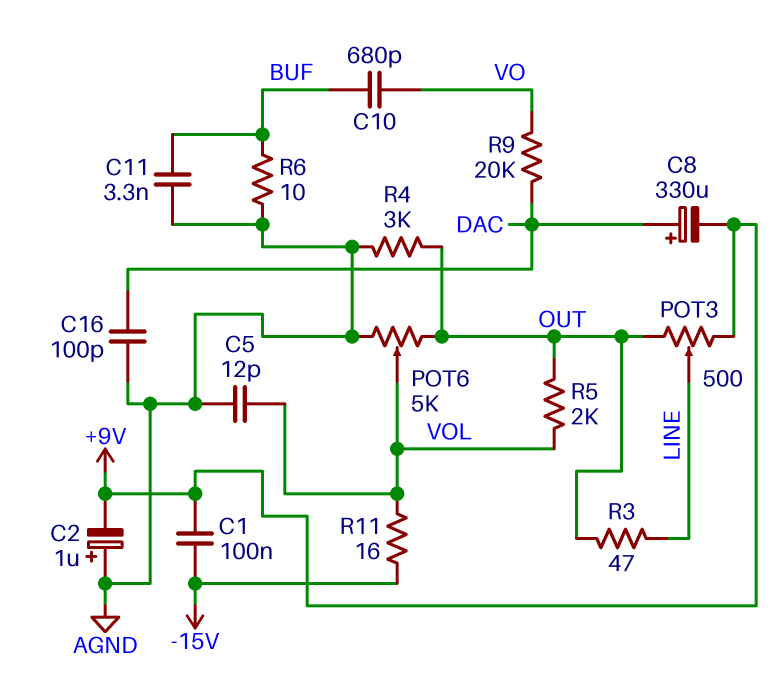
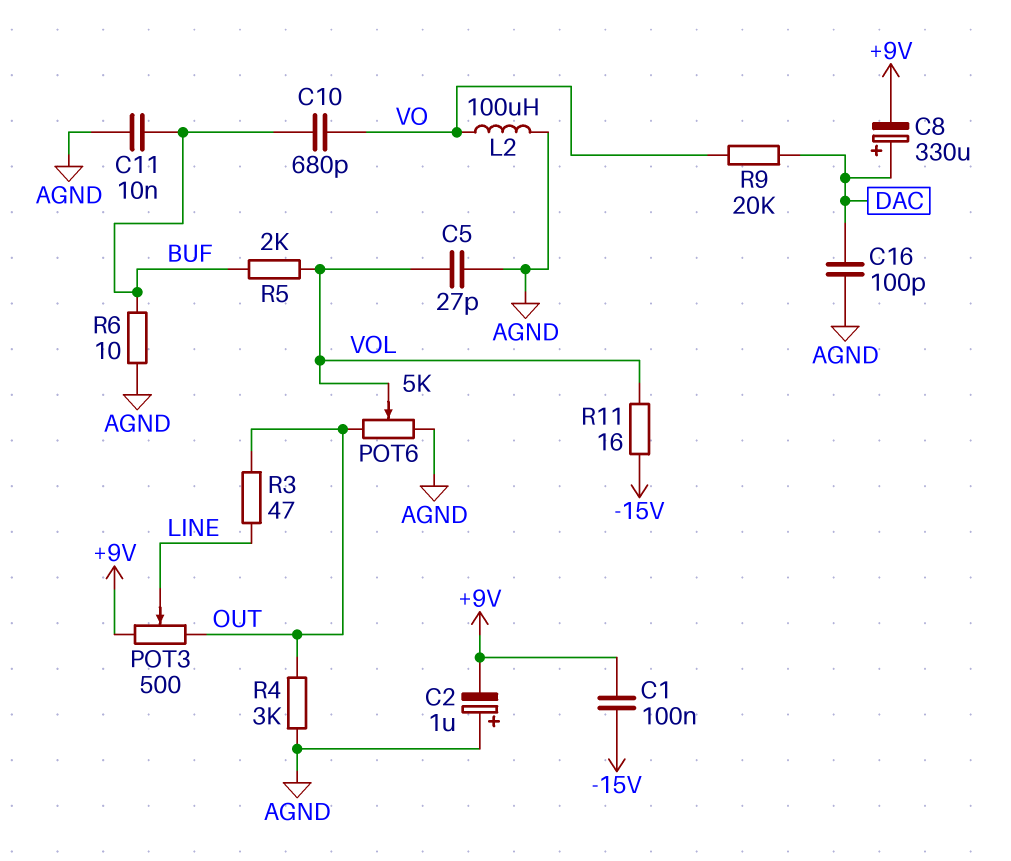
C5: 12pF (AGND, VOL) -> 27pF (AGND, VOL)
C11: 3.3nF (AGND, BUF) -> 10nF (AGND, BUF)
L2: none -> 100uH (AGND, VO)
R5: 2k (OUT, VOL) -> 2k (BUF, VOL)

